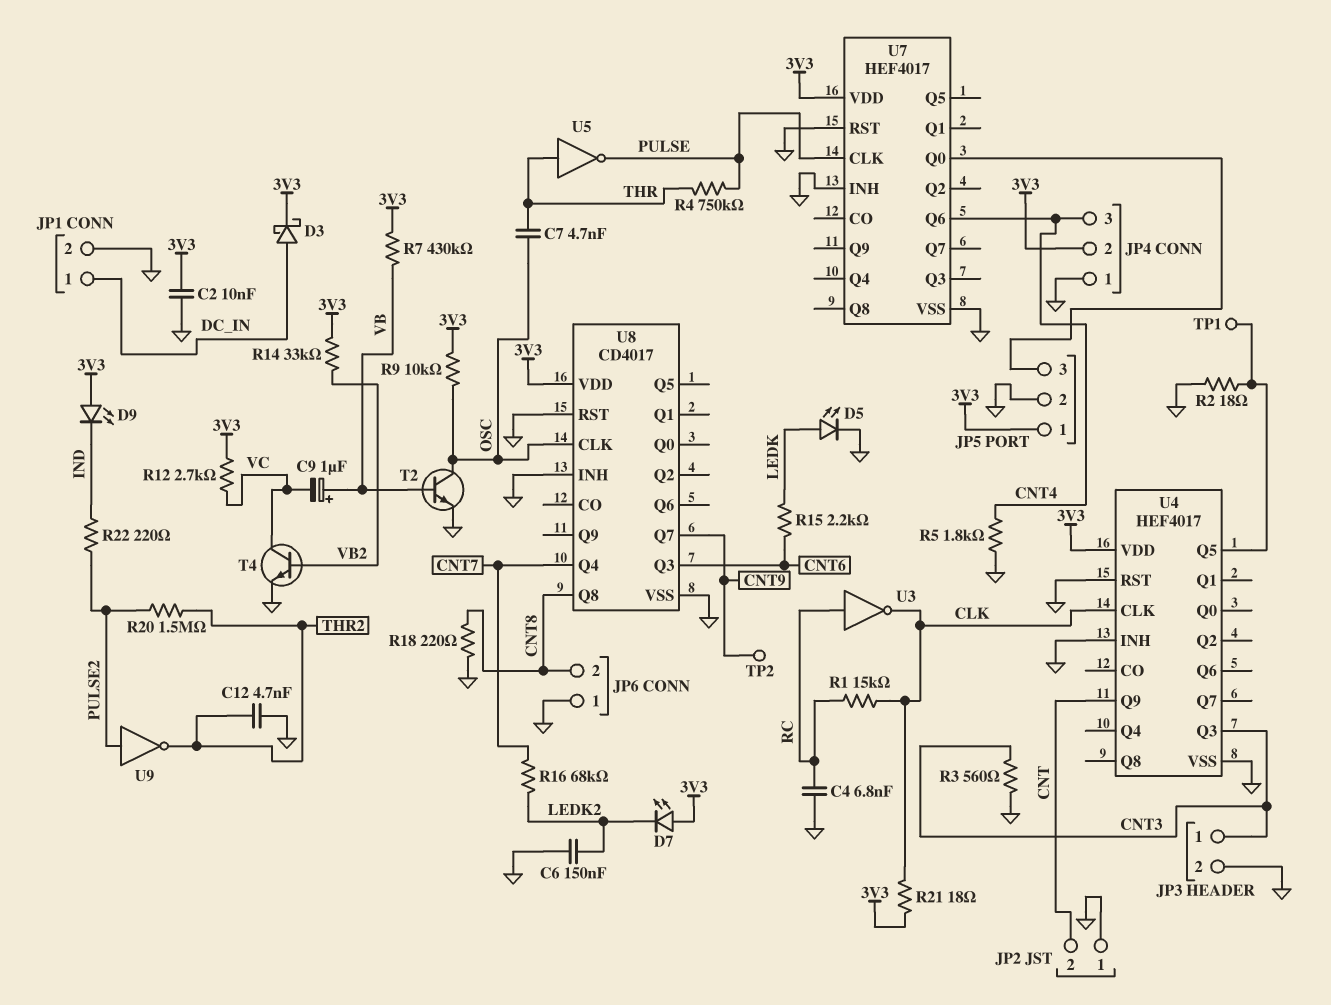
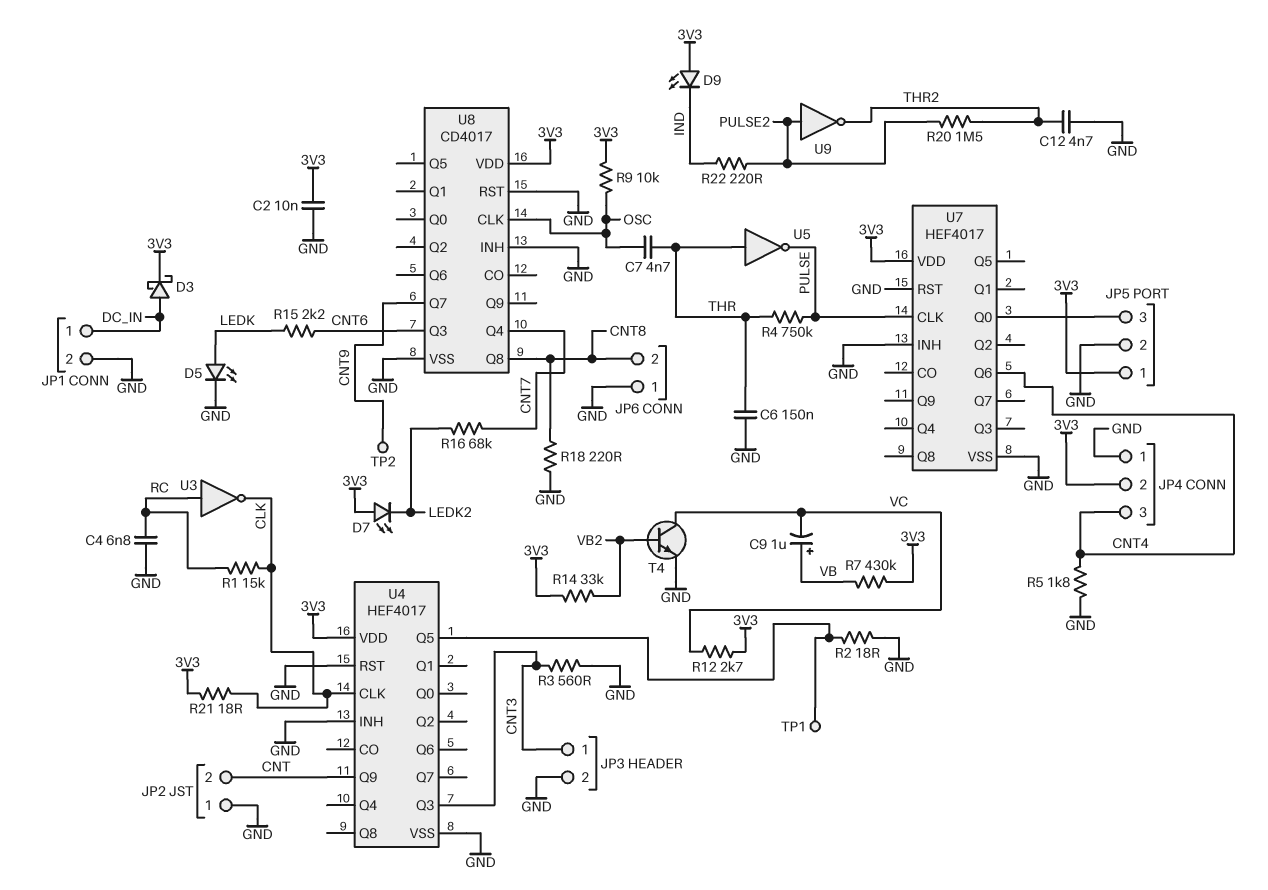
C6: 150nF (GND, LEDK2) -> 150nF (GND, THR)
T2: NPN (B VB, C OSC, E GND) -> none

